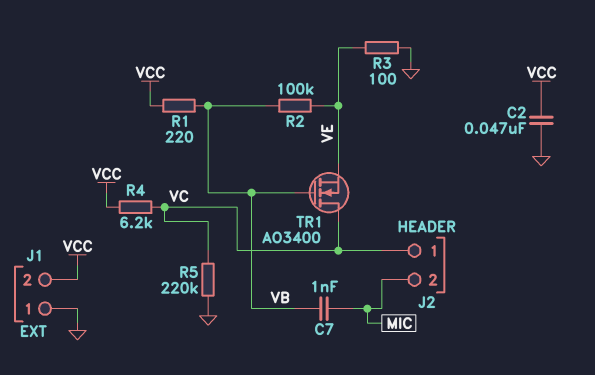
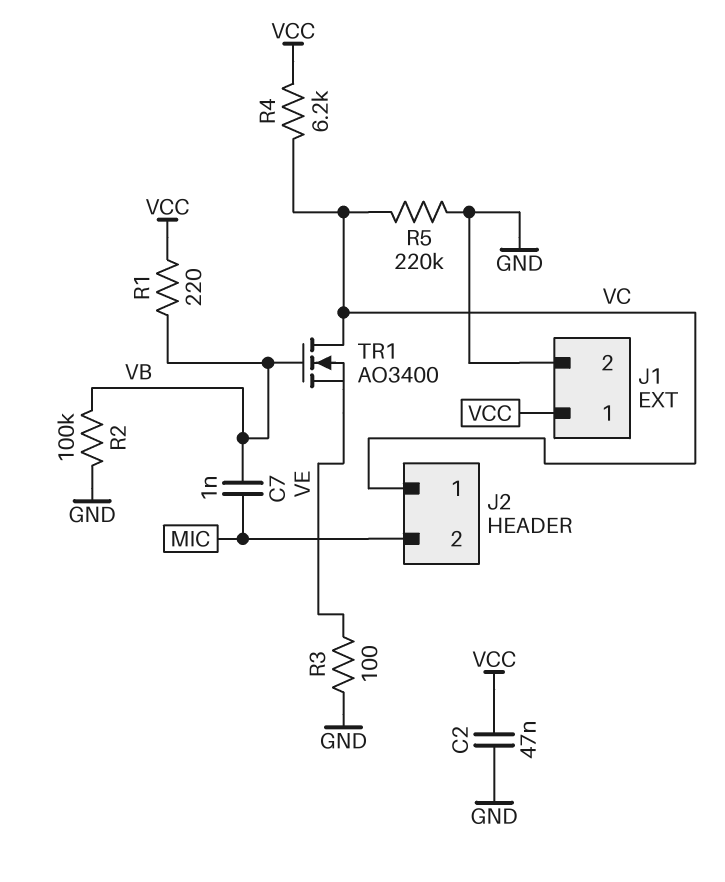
J1 pin 1: GND -> VCC
J1 pin 2: VCC -> GND
R2: 100k (VB, VE) -> 100k (GND, VB)

